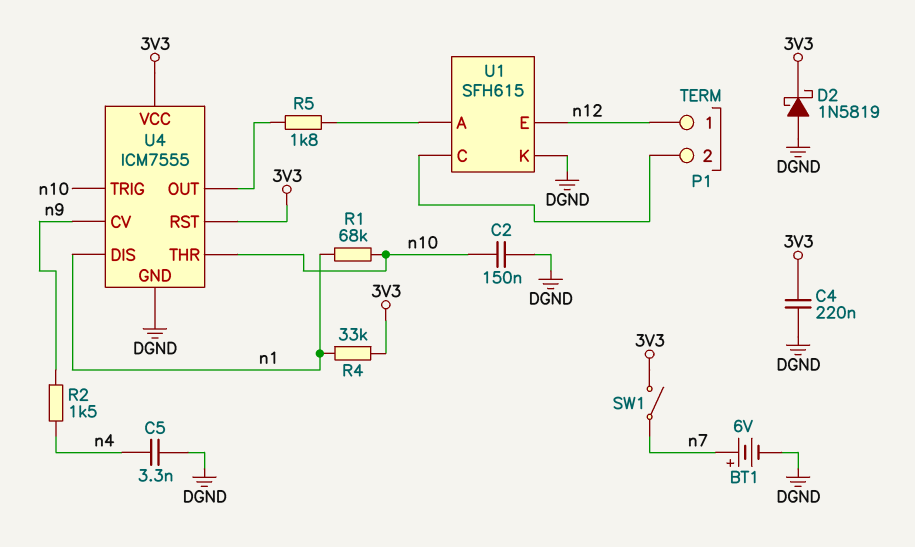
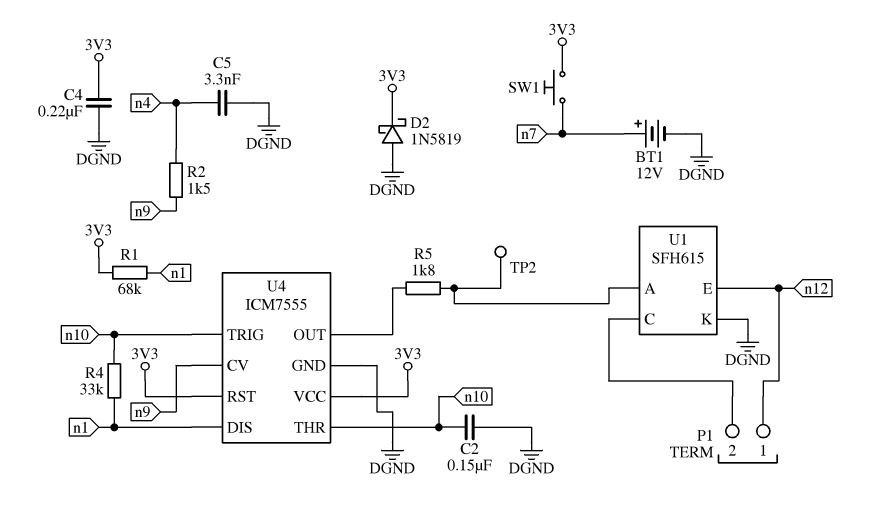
BT1: 6V (plus n7, minus DGND) -> 12V (plus n7, minus DGND)
R1: 68k (n1, n10) -> 68k (3V3, n1)
R4: 33k (3V3, n1) -> 33k (n1, n10)
SW1: switch (3V3, n7) -> button (3V3, n7)
TP2: none -> test point (U1/A)

